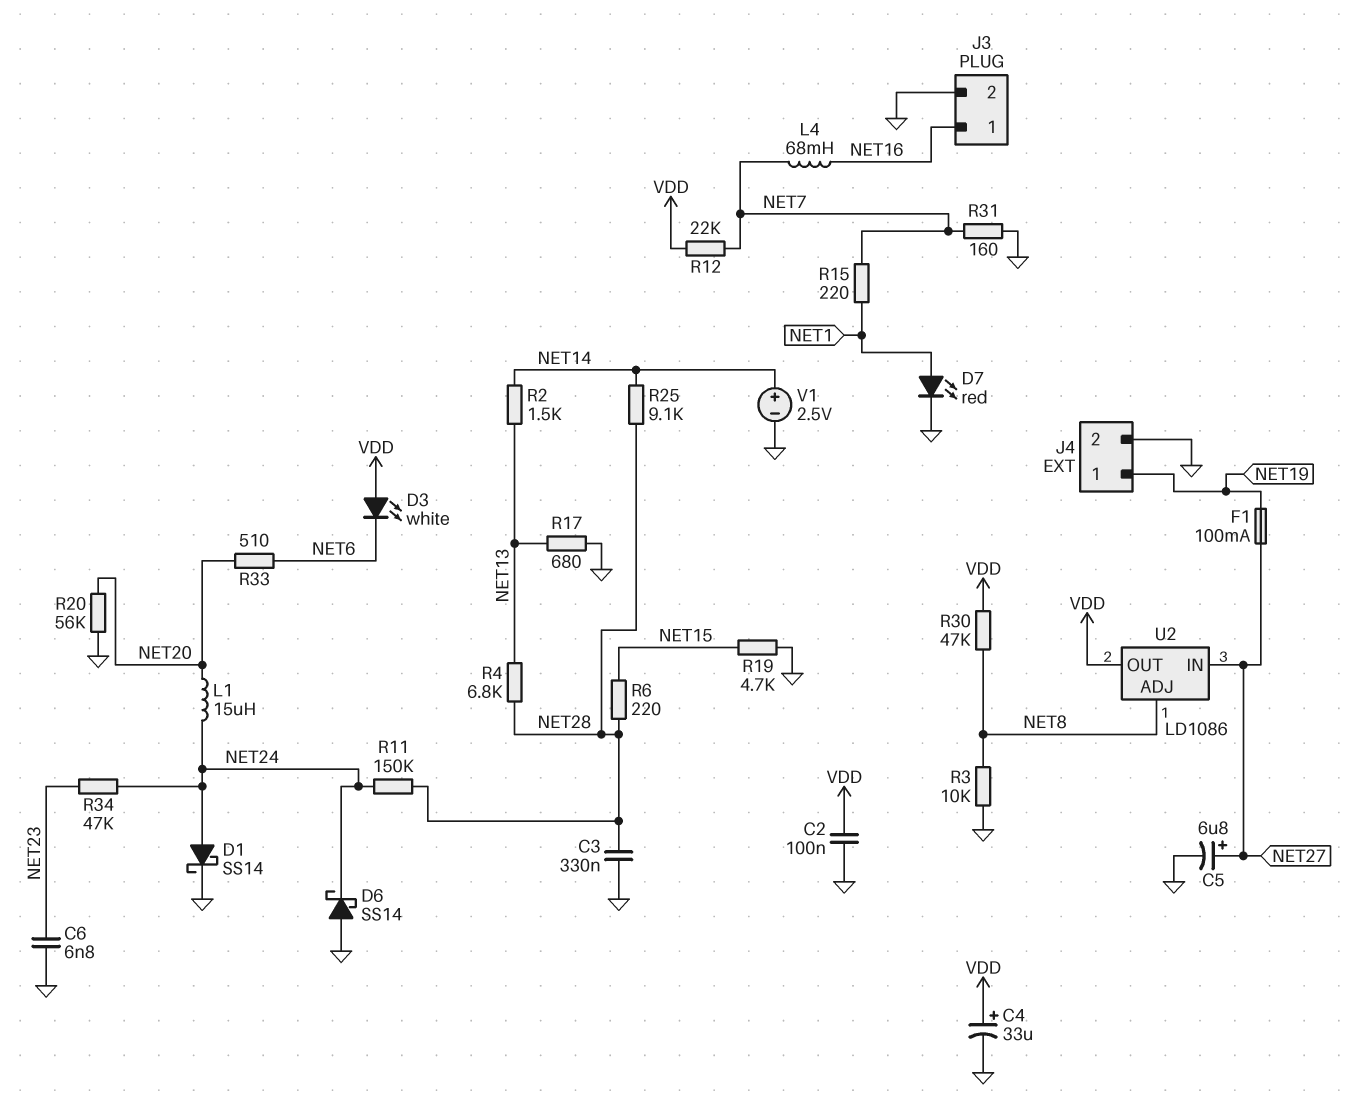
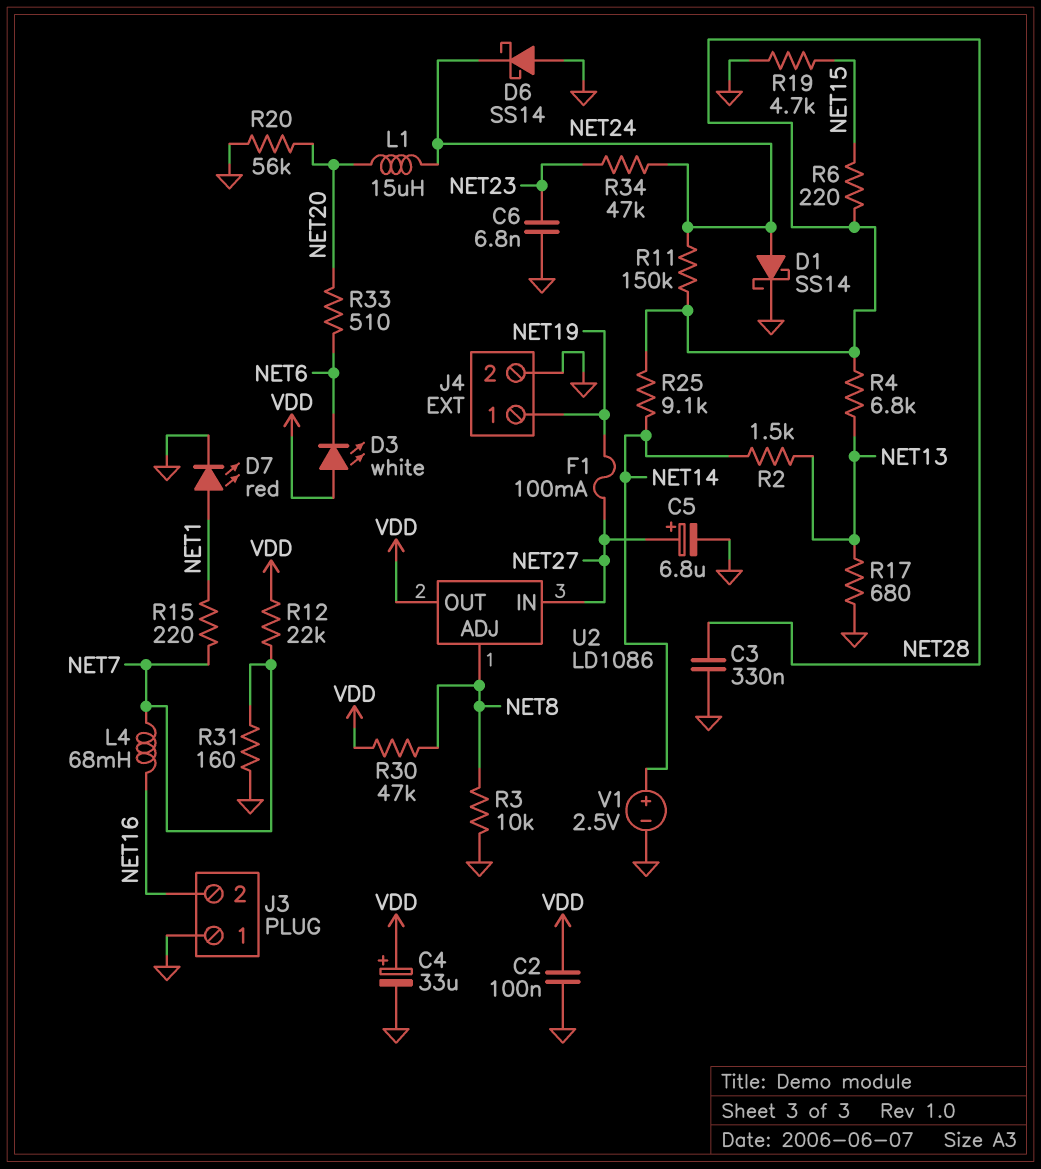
J3 pin 1: NET16 -> GND
J3 pin 2: GND -> NET16

